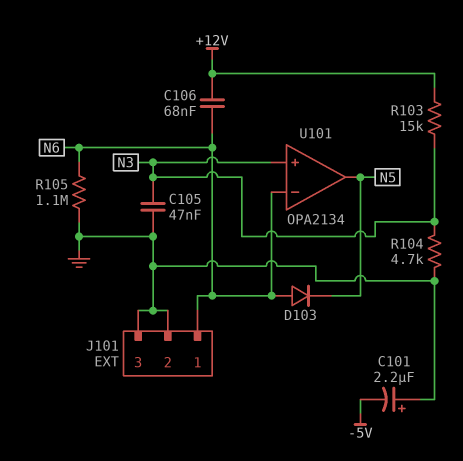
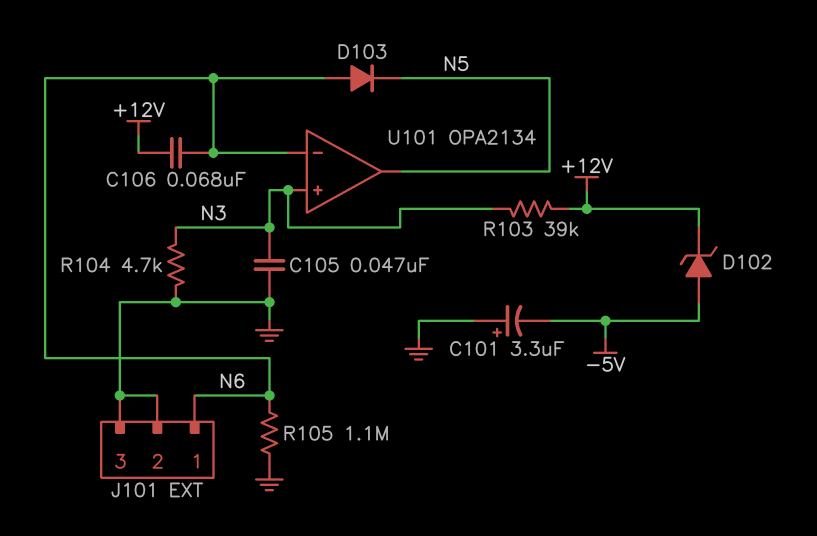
C101: 2.2uF (plus GND, minus -5V) -> 3.3uF (plus GND, minus -5V)
D102: none -> zener (A -5V, K +12V)
R103: 15k (+12V, N3) -> 39k (+12V, N3)

